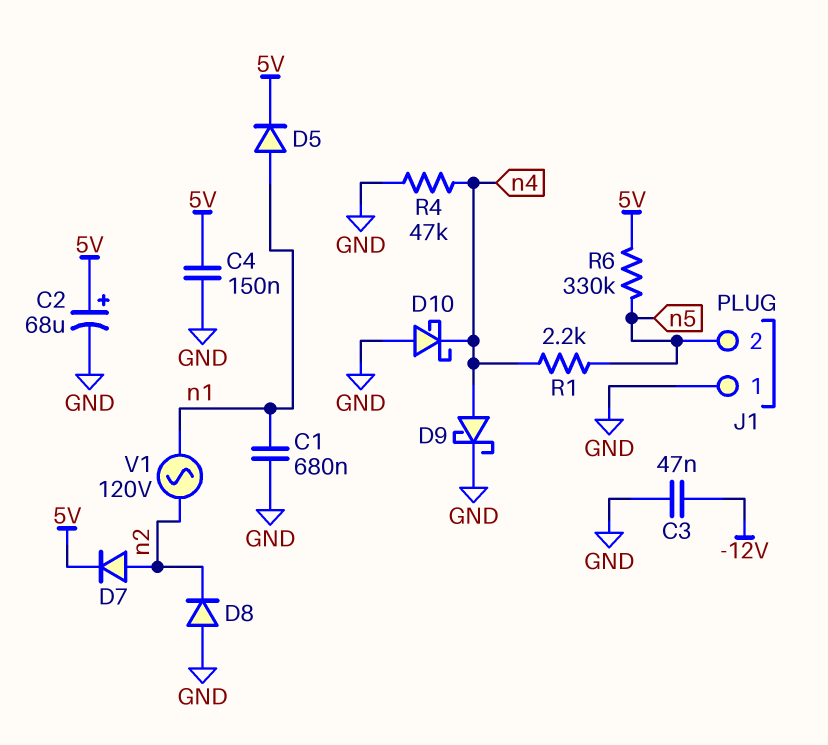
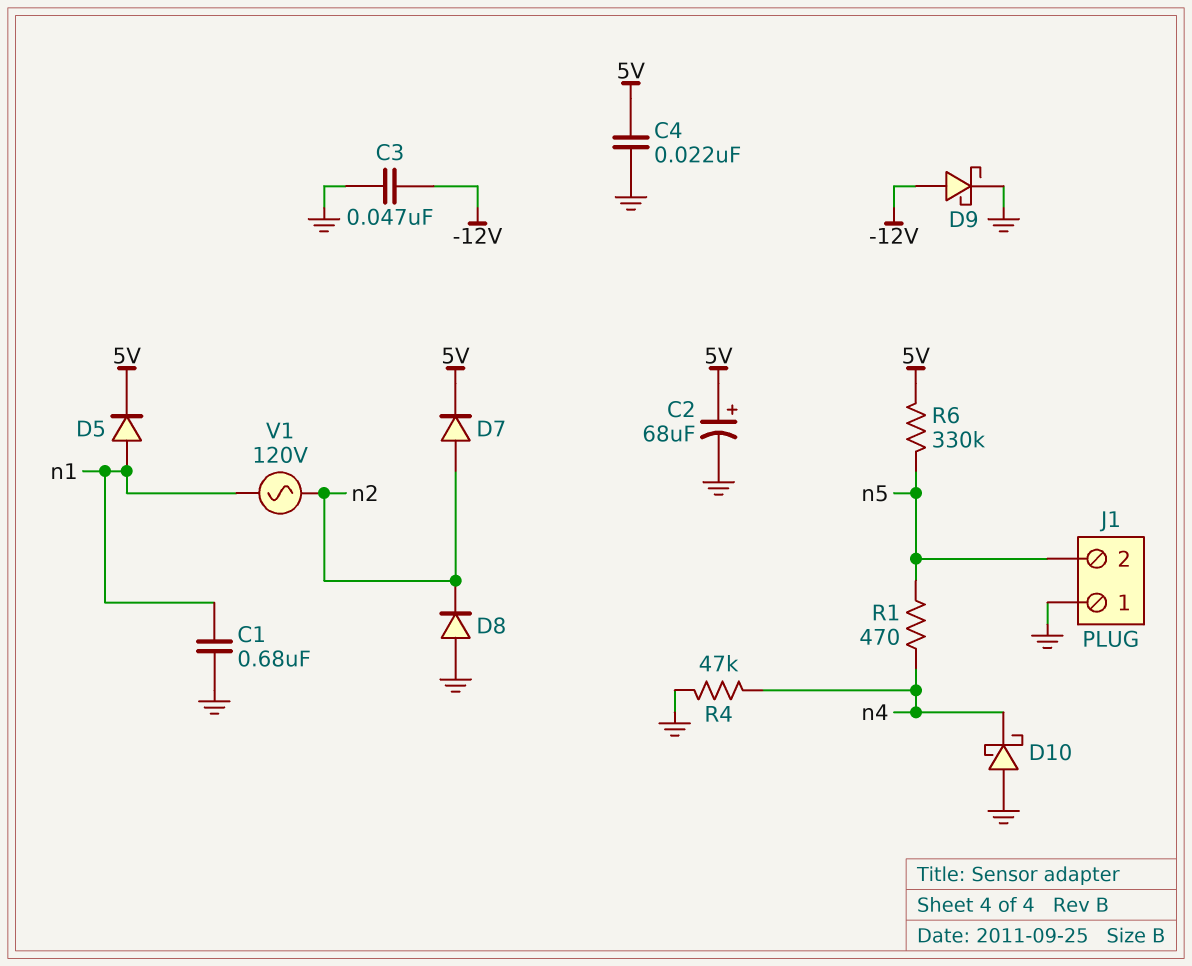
C4: 150nF (5V, GND) -> 22nF (5V, GND)
D9: schottky (A n4, K GND) -> schottky (A -12V, K GND)
R1: 2.2k (n4, n5) -> 470 (n4, n5)

